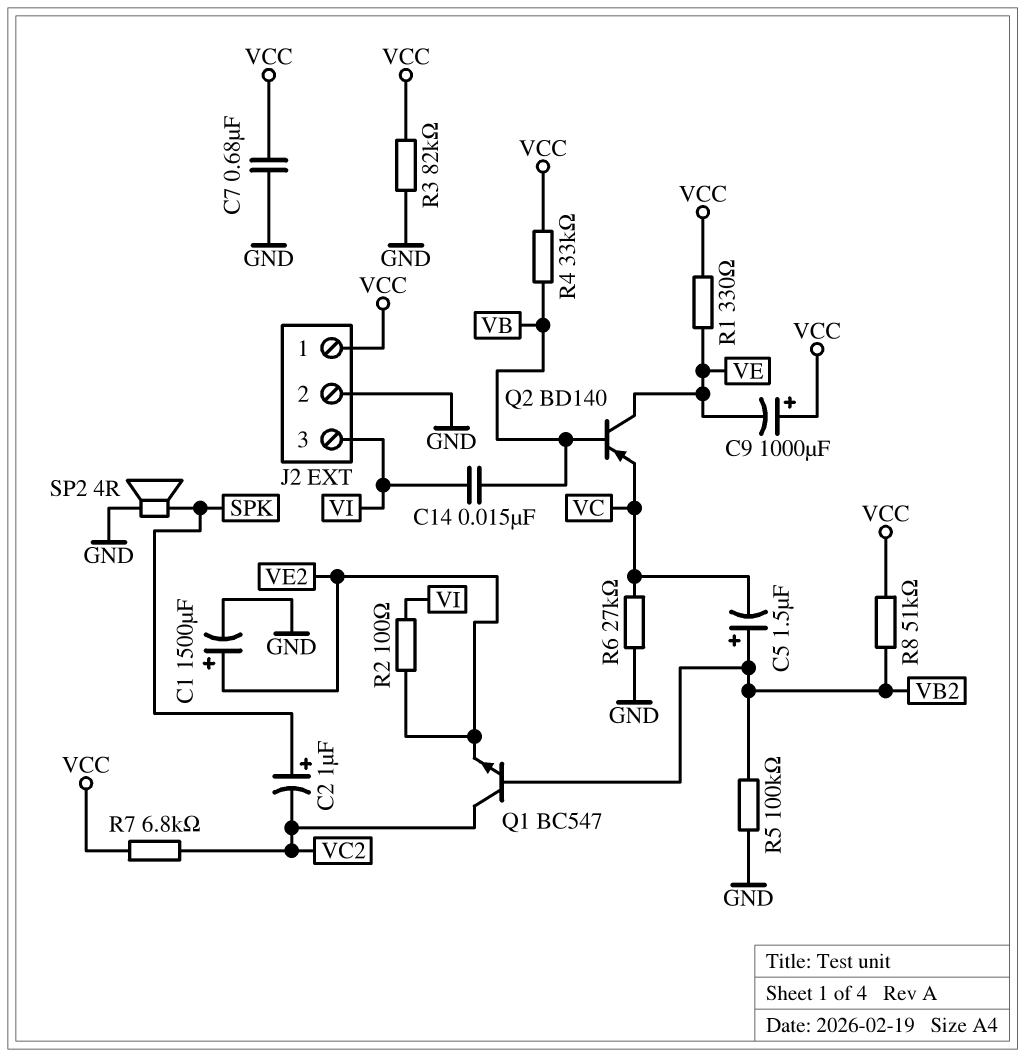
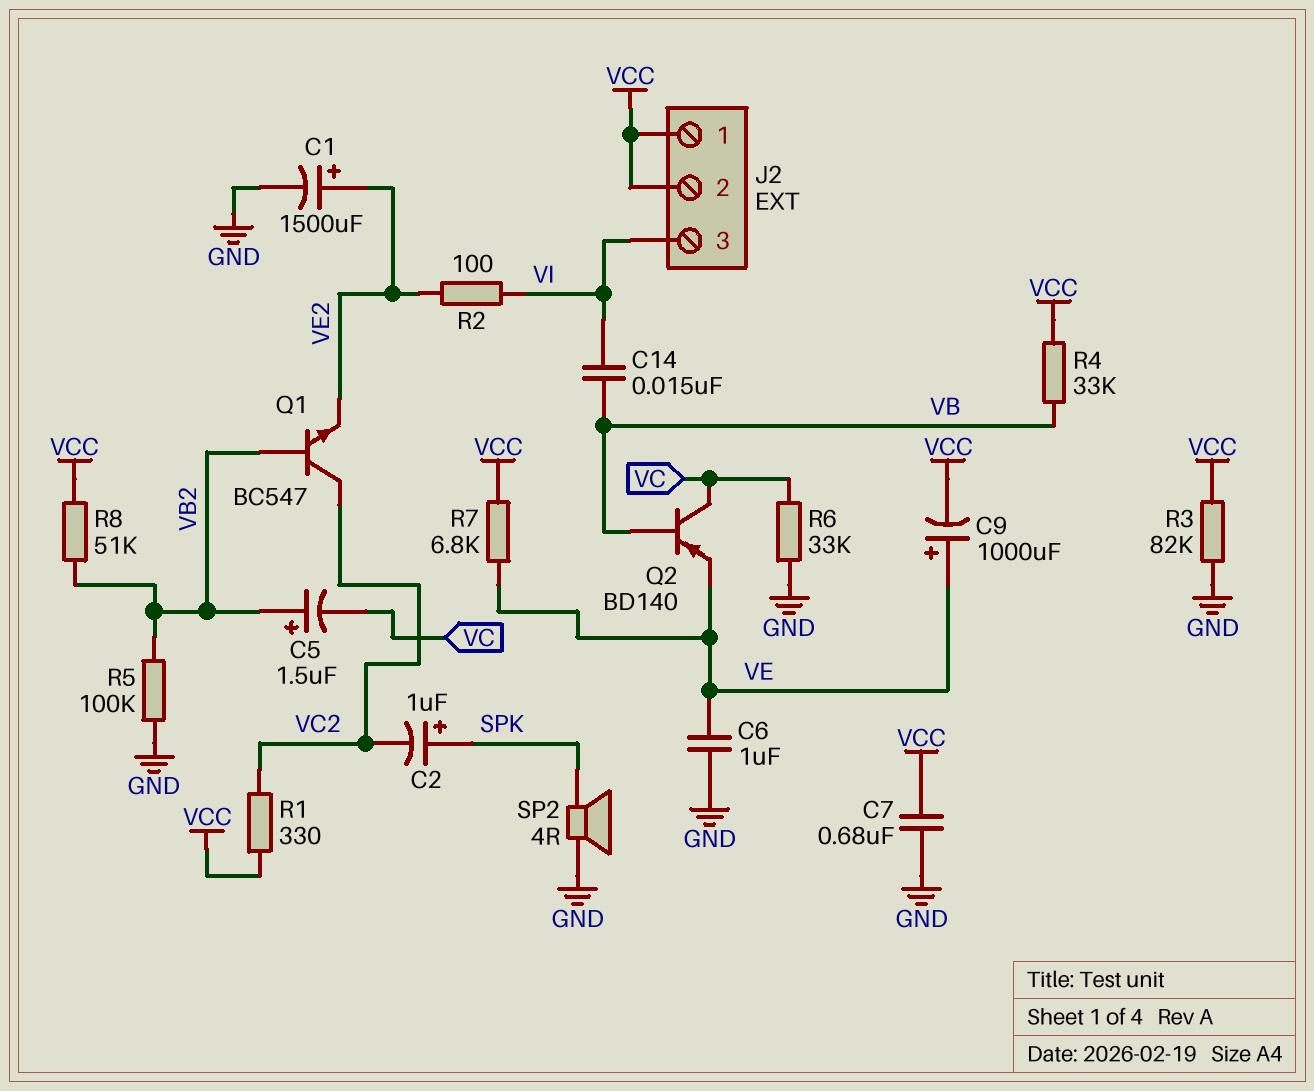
C6: none -> 1uF (GND, VE)
C9: 1000uF (plus VCC, minus VE) -> 1000uF (plus VE, minus VCC)
J2 pin 2: GND -> VCC
Q2: PNP BD140 (B VB, C VE, E VC) -> PNP BD140 (B VB, C VC, E VE)
R1: 330 (VCC, VE) -> 330 (VC2, VCC)
R6: 27k (GND, VC) -> 33k (GND, VC)
R7: 6.8k (VC2, VCC) -> 6.8k (VCC, VE)

